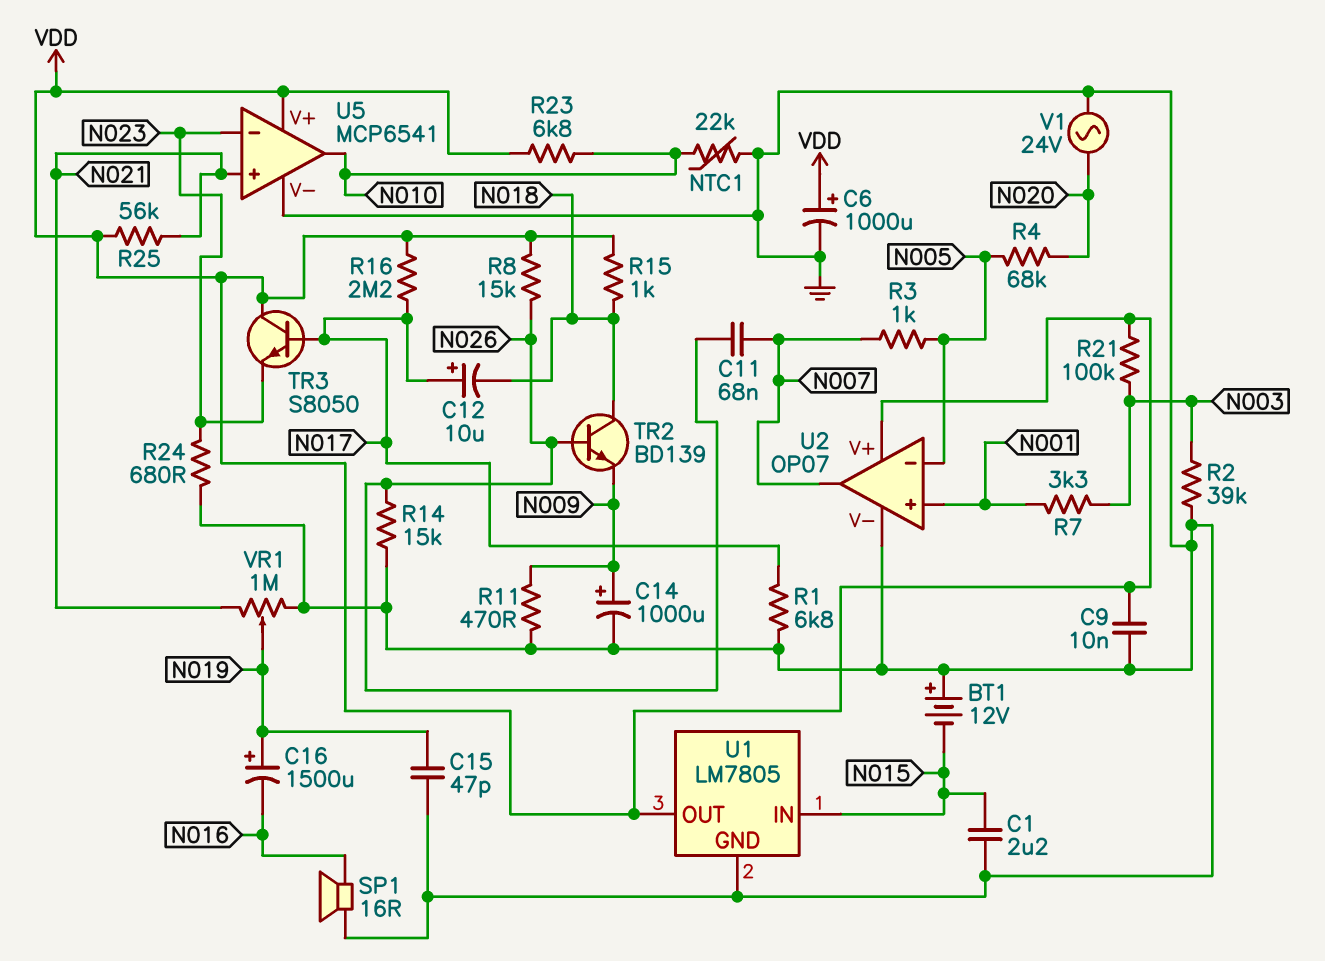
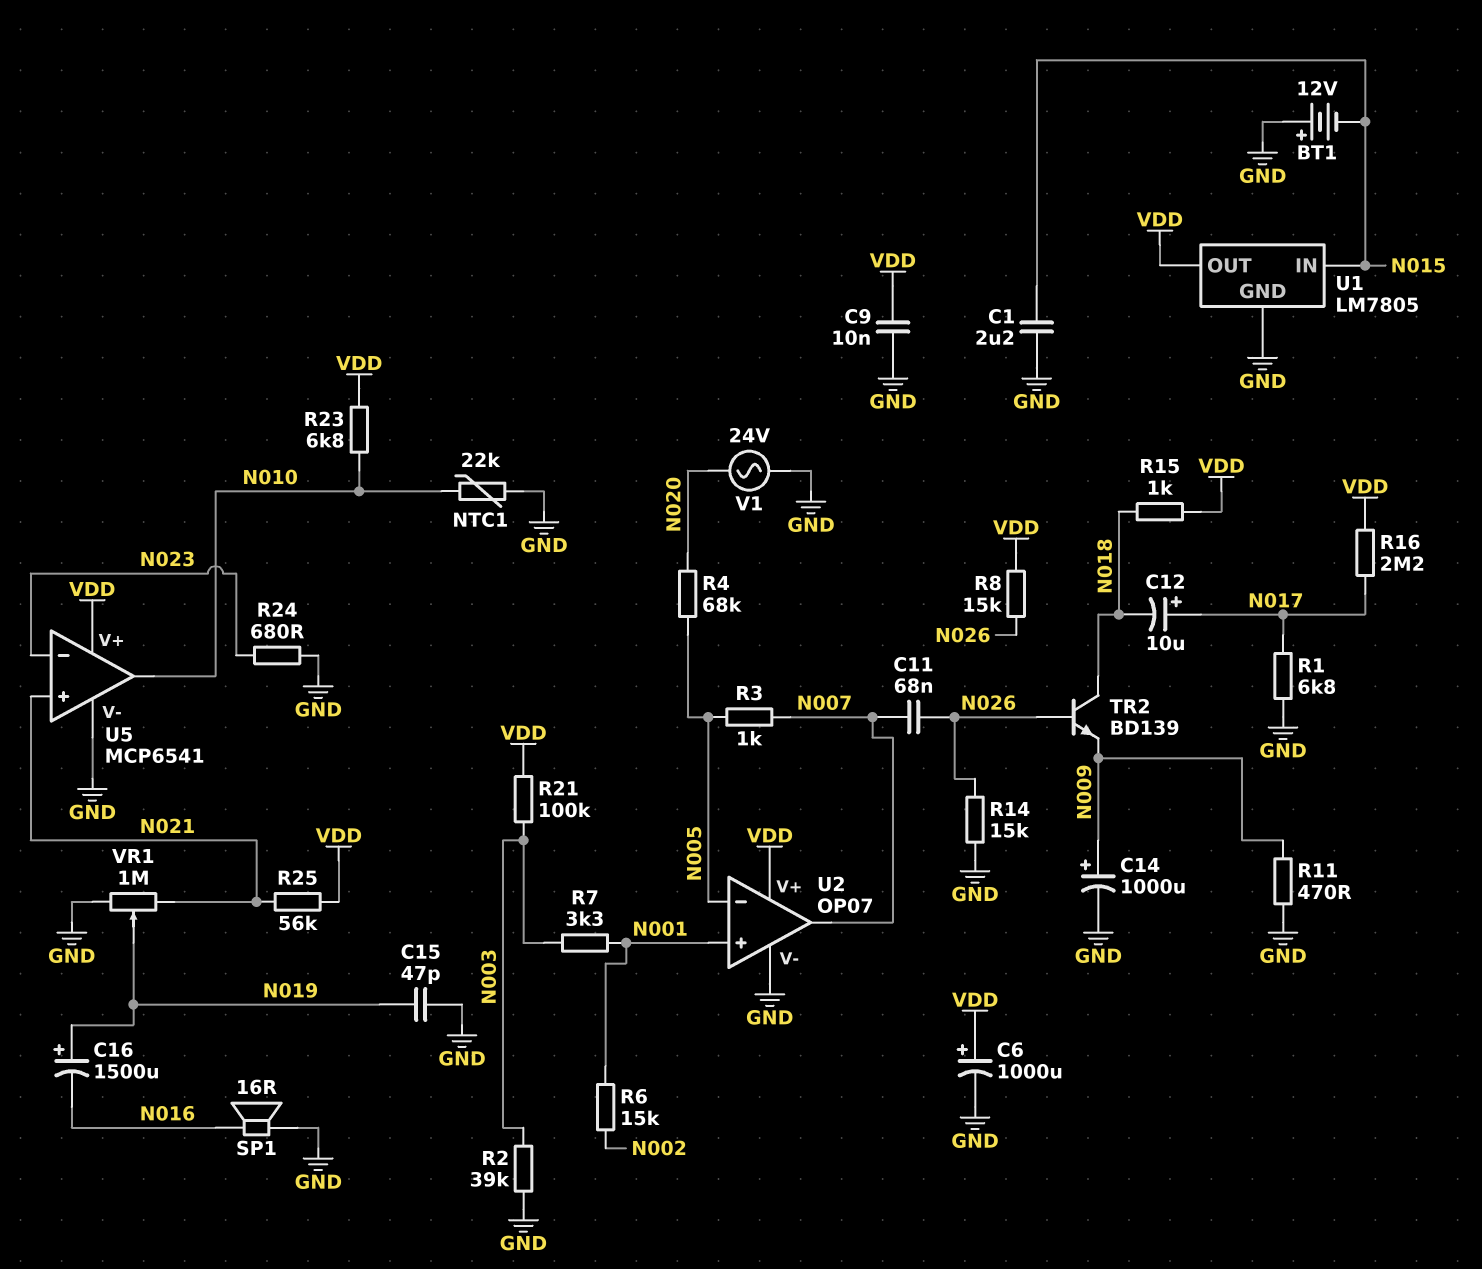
R6: none -> 15k (N001, N002)
TR3: NPN S8050 (B N017, C VDD, E N023) -> none

